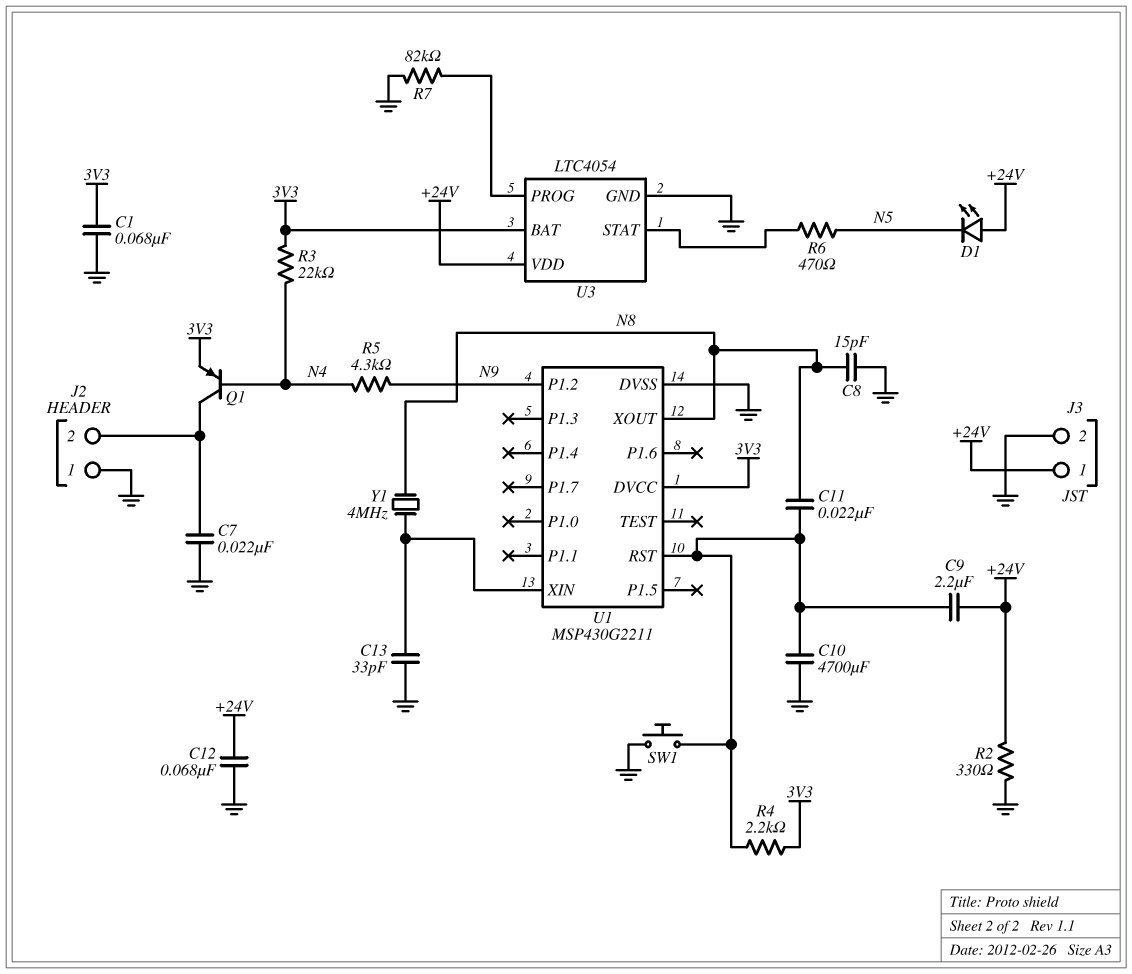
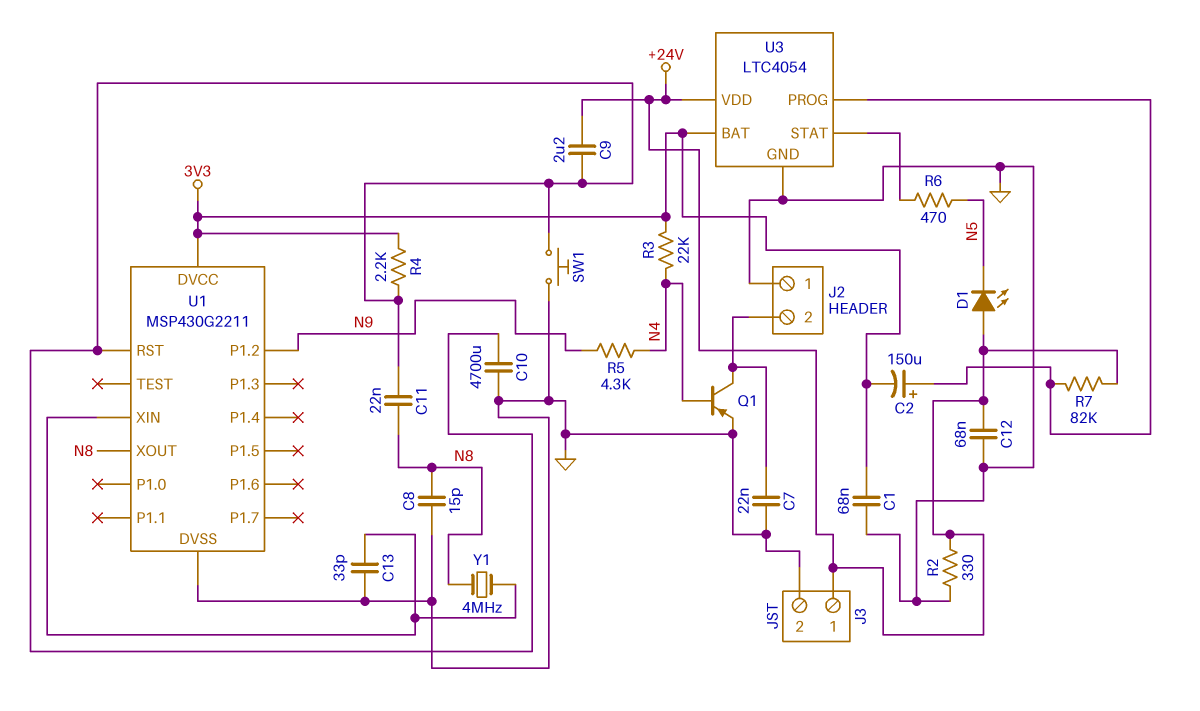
C2: none -> 150uF (plus U3/PROG, minus 3V3)
Q1: PNP (B N4, C J2/2, E 3V3) -> PNP (B N4, C J2/2, E GND)
R7: 82k (GND, U3/PROG) -> 82k (+24V, U3/PROG)

